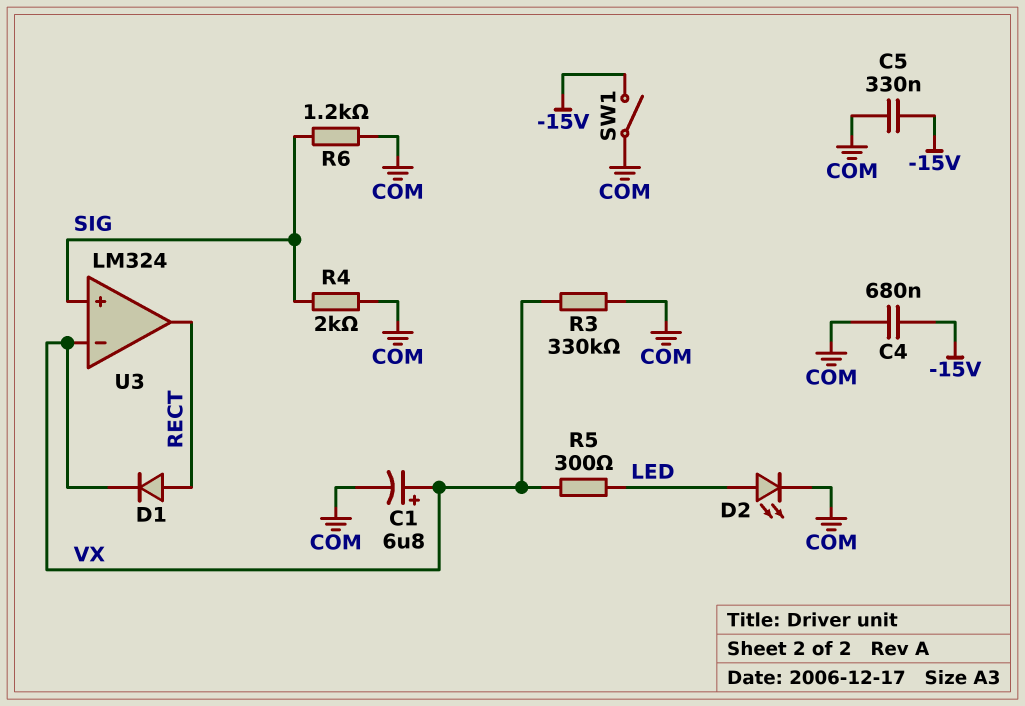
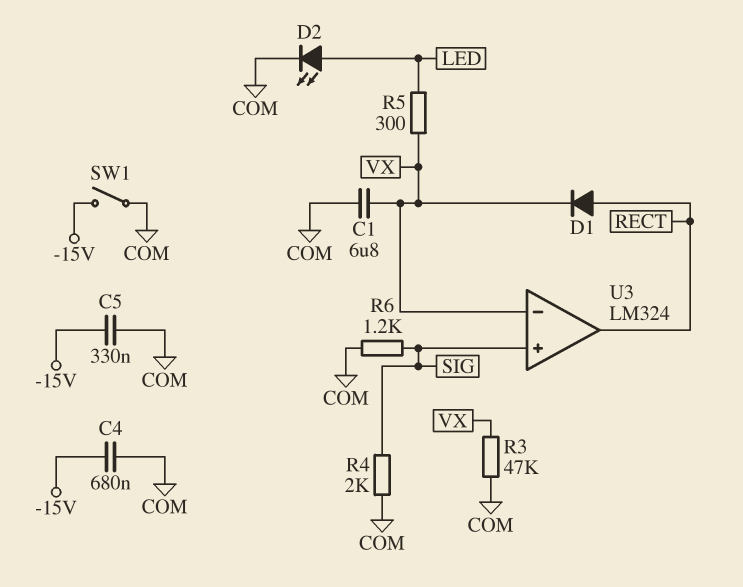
C1: 6.8uF (plus VX, minus COM) -> 6.8uF (COM, VX)
R3: 330k (COM, VX) -> 47k (COM, VX)

